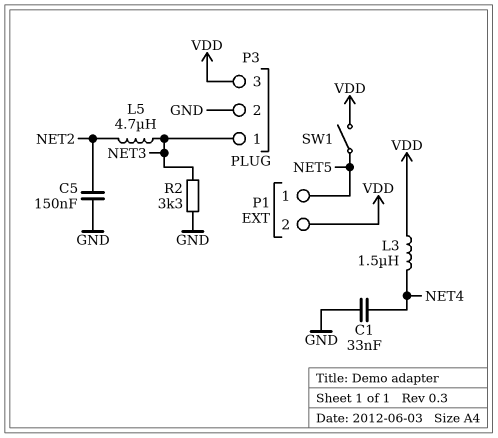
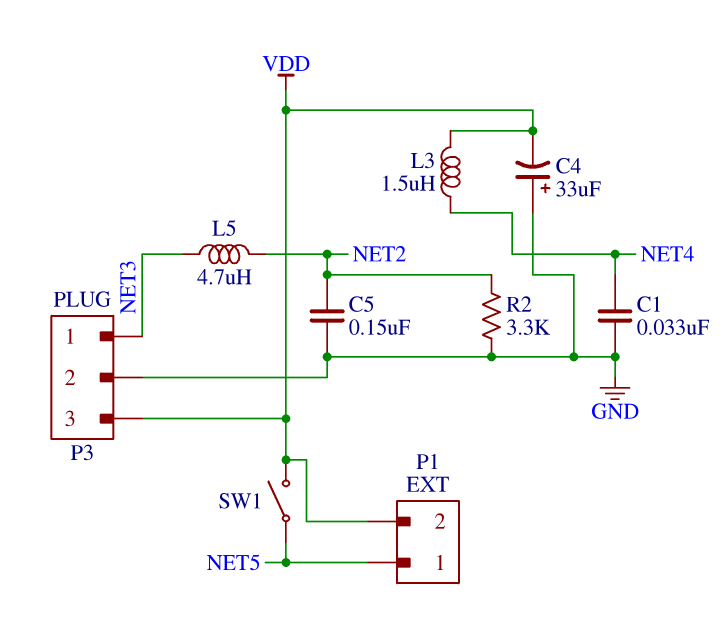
C4: none -> 33uF (plus GND, minus VDD)
R2: 3.3k (GND, NET3) -> 3.3k (GND, NET2)

